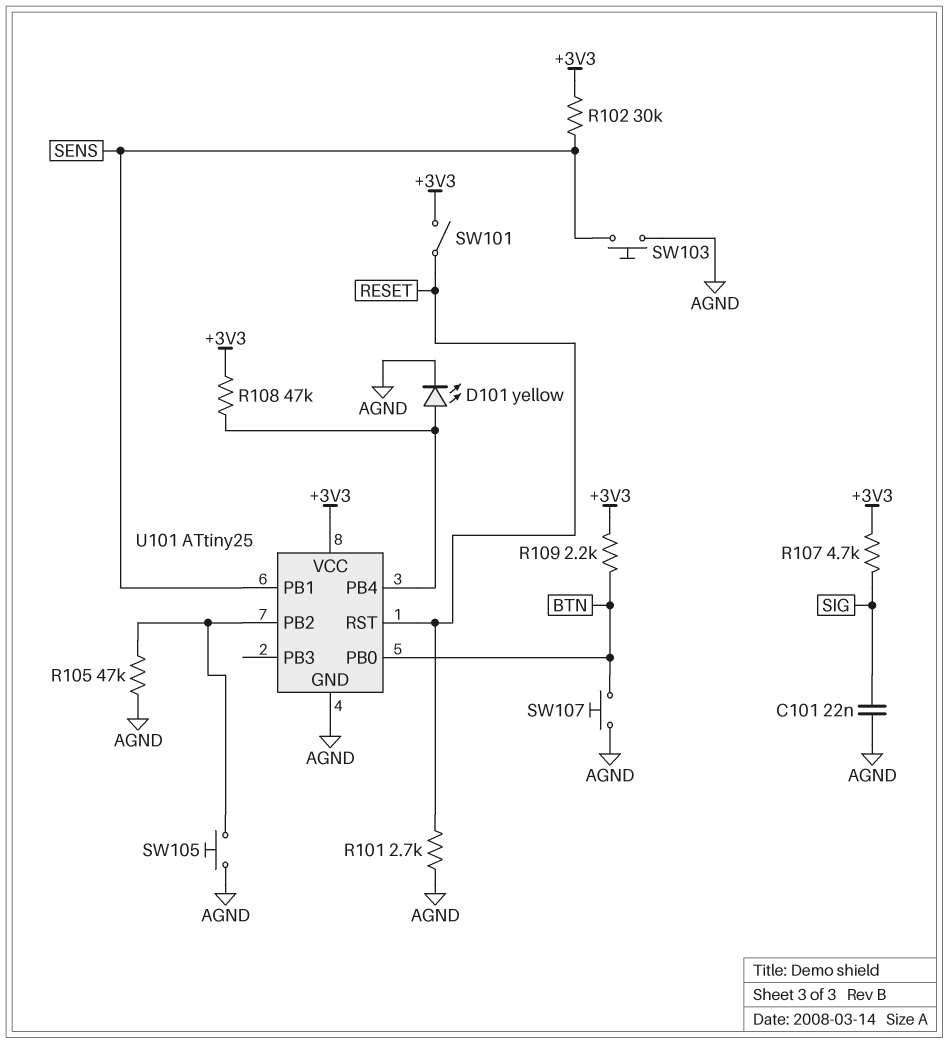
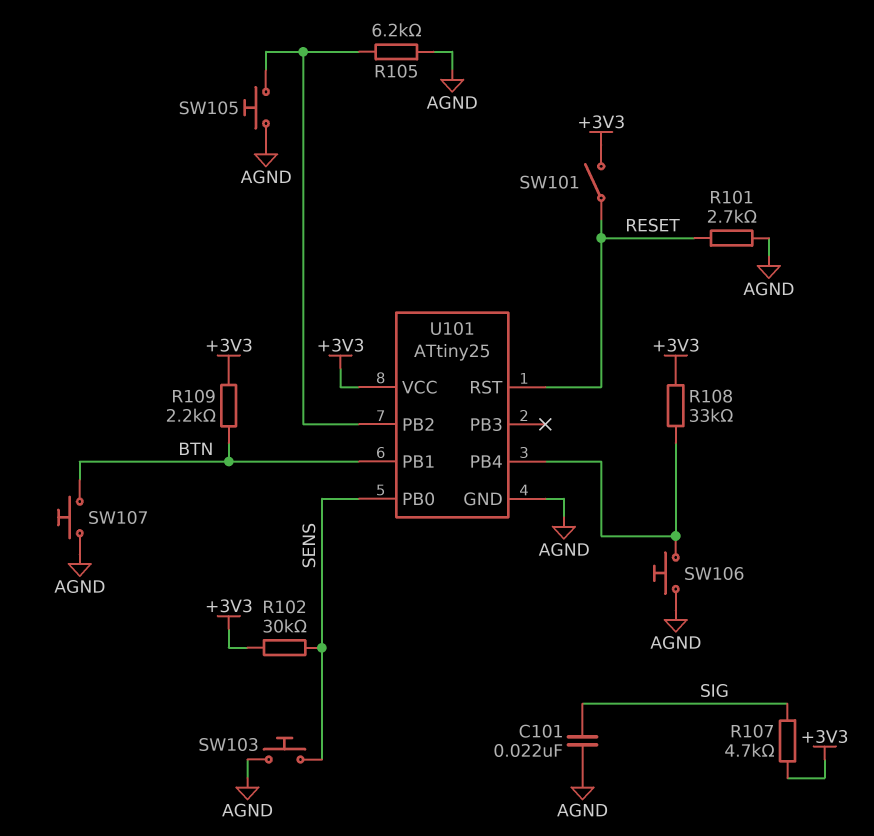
D101: LED yellow (A U101/PB4, K AGND) -> none
R105: 47k (AGND, U101/PB2) -> 6.2k (AGND, U101/PB2)
R108: 47k (+3V3, U101/PB4) -> 33k (+3V3, U101/PB4)
SW106: none -> button (AGND, U101/PB4)
U101 pin PB0: BTN -> SENS
U101 pin PB1: SENS -> BTN

